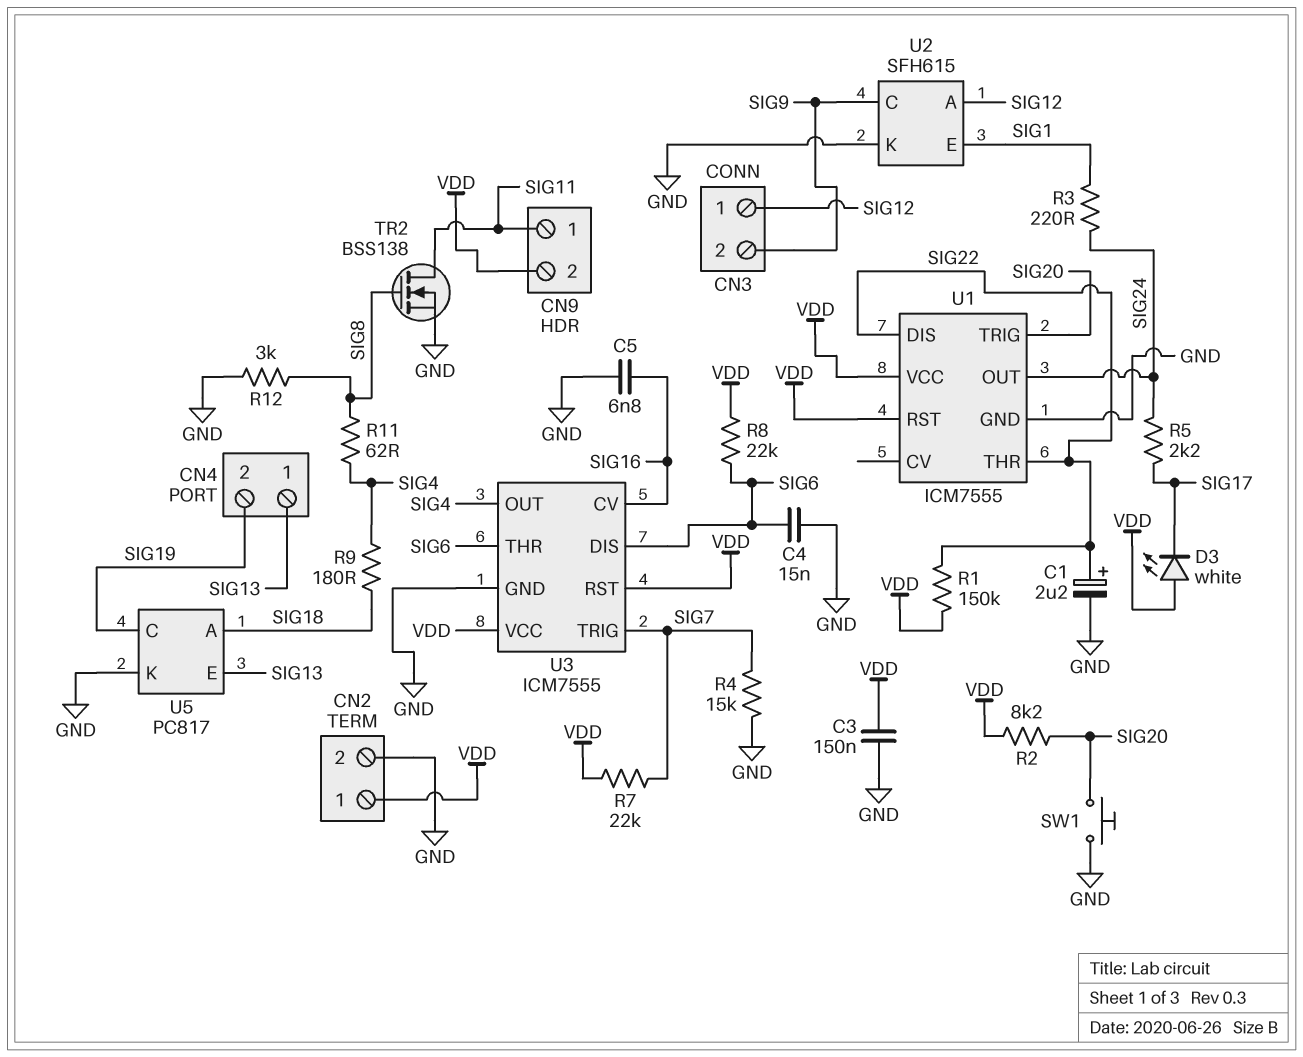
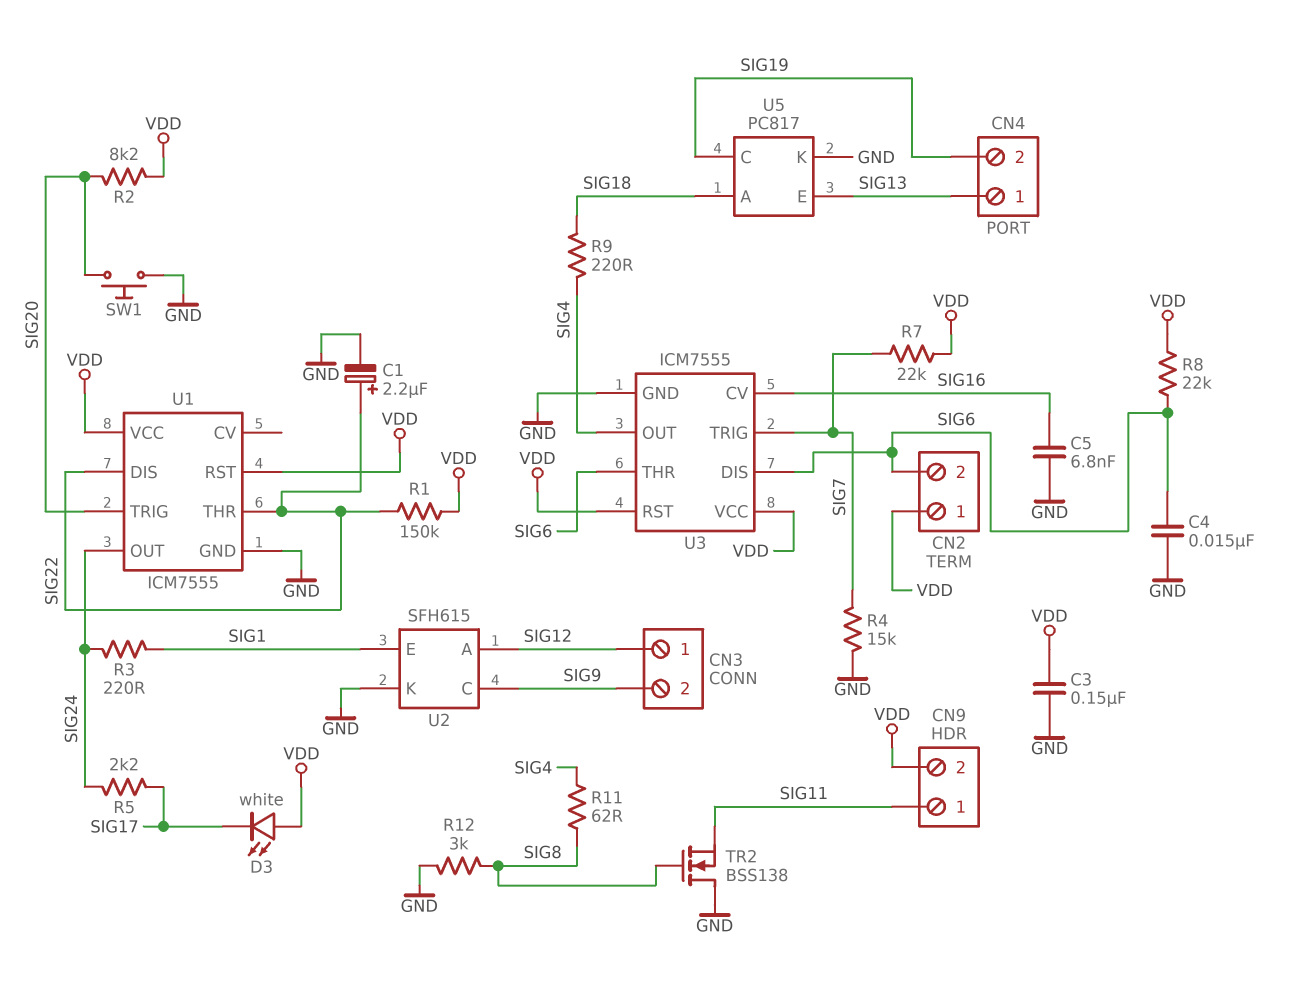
CN2 pin 2: GND -> SIG6
R9: 180 (SIG4, SIG18) -> 220 (SIG4, SIG18)
TR2: NMOS BSS138 (G SIG8, D SIG11, S GND) -> NMOS BSS138 (G SIG8, D GND, S SIG11)

